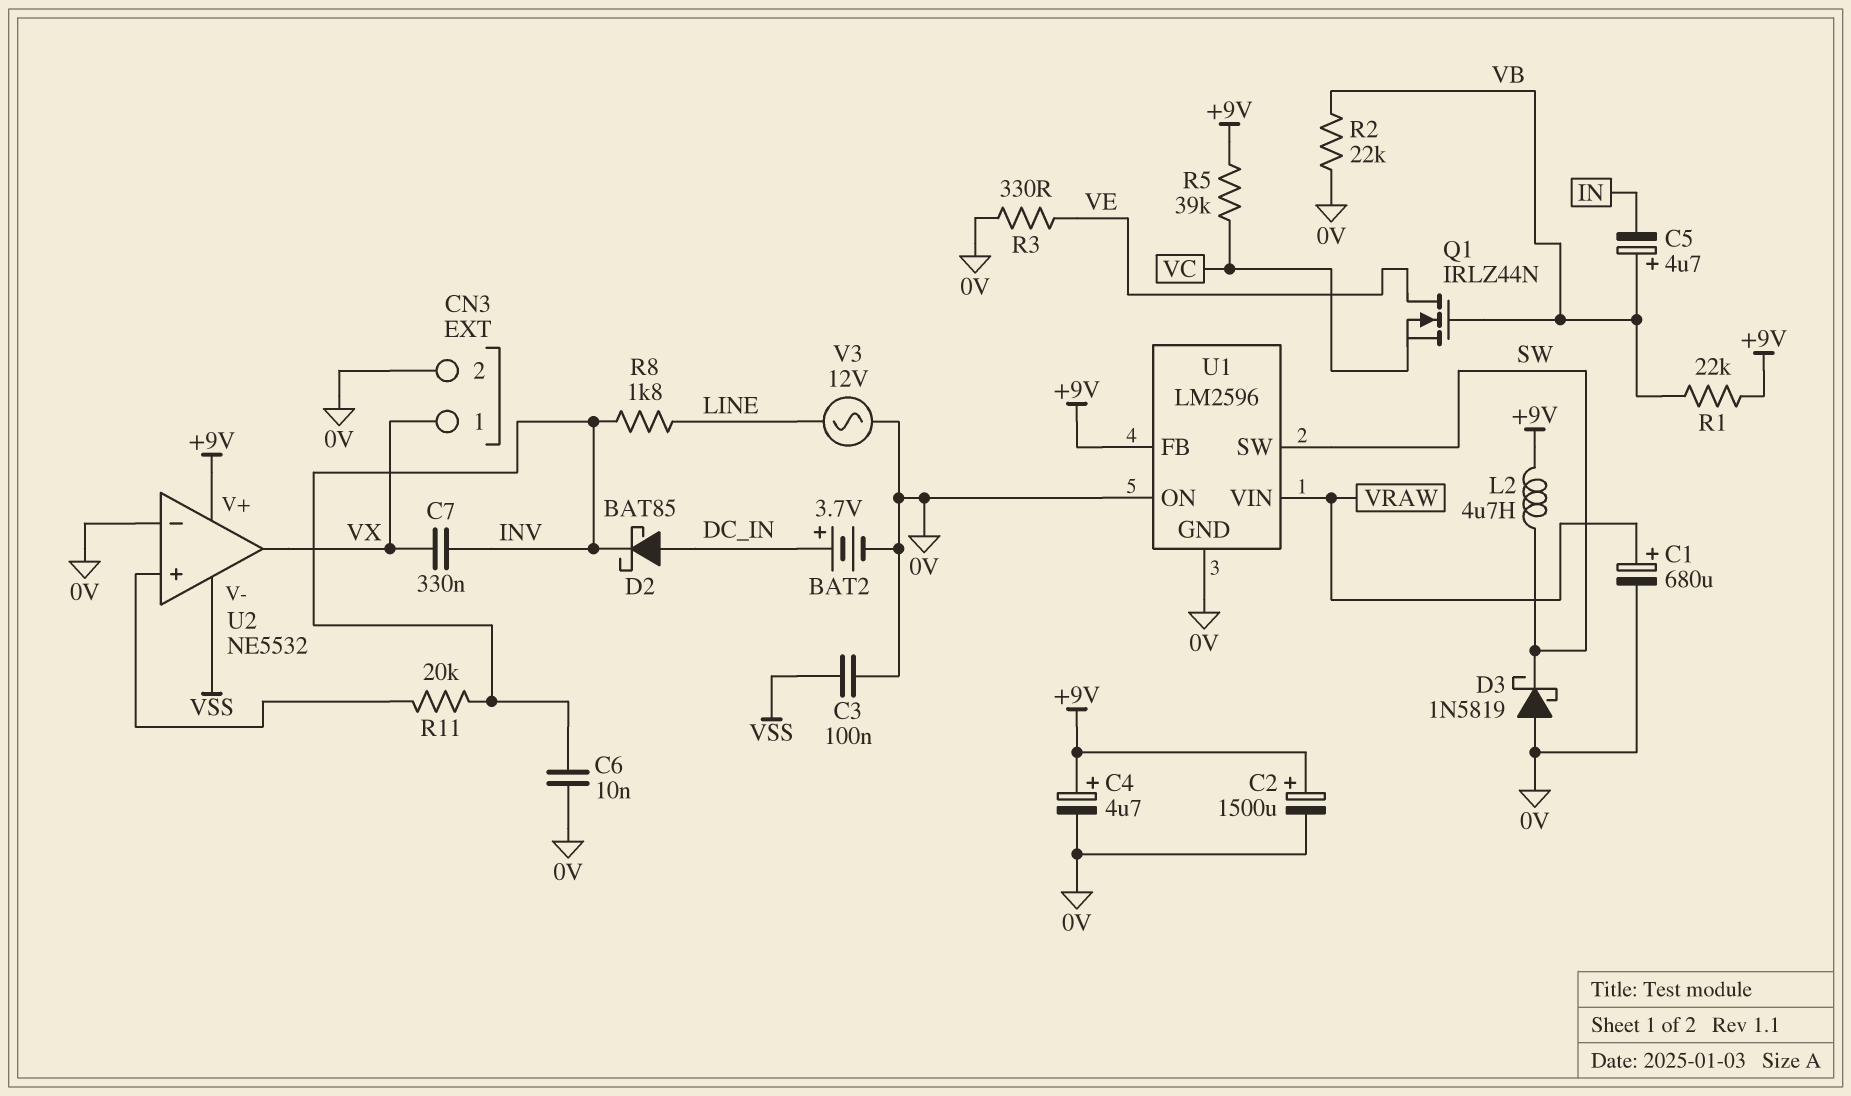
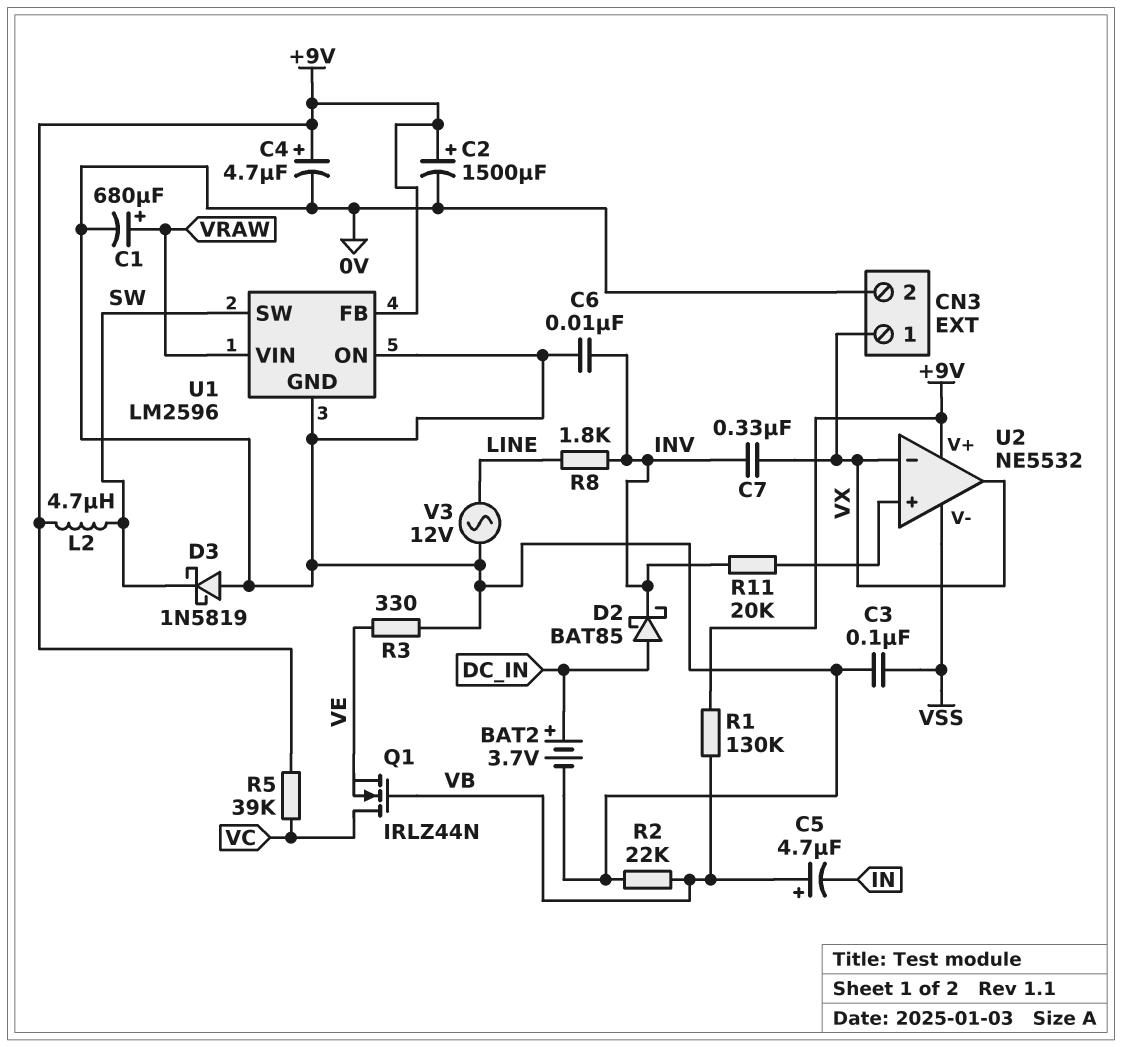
Q1: NMOS IRLZ44N (G VB, D VE, S VC) -> NMOS IRLZ44N (G VB, D VC, S VE)
R1: 22k (+9V, VB) -> 130k (+9V, VB)
U2 pin in-: 0V -> VX

